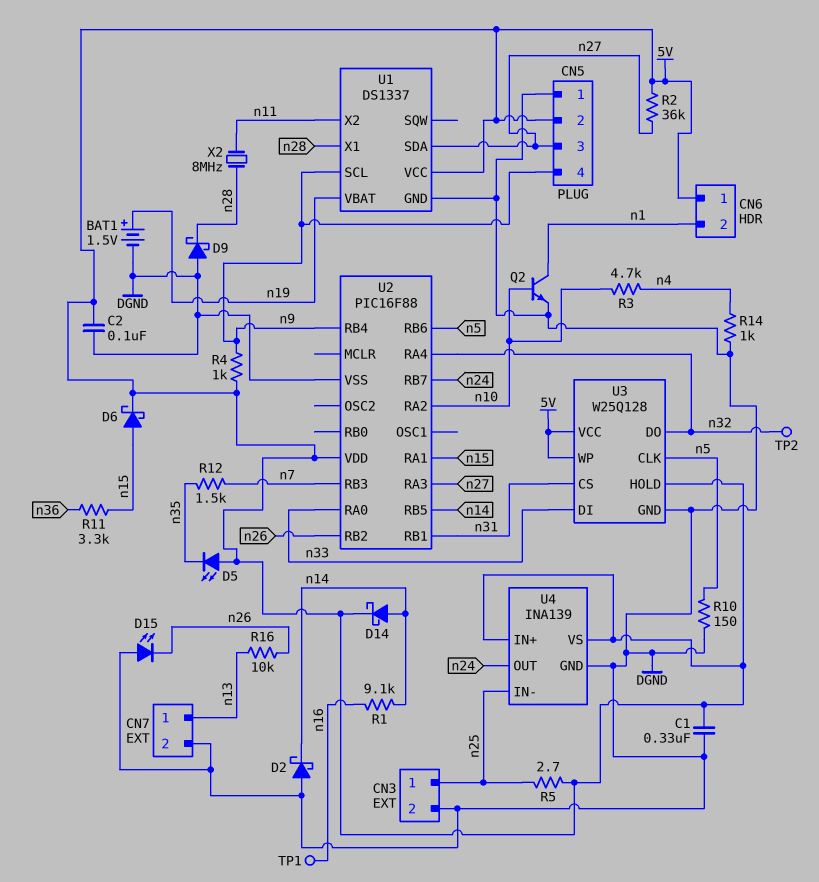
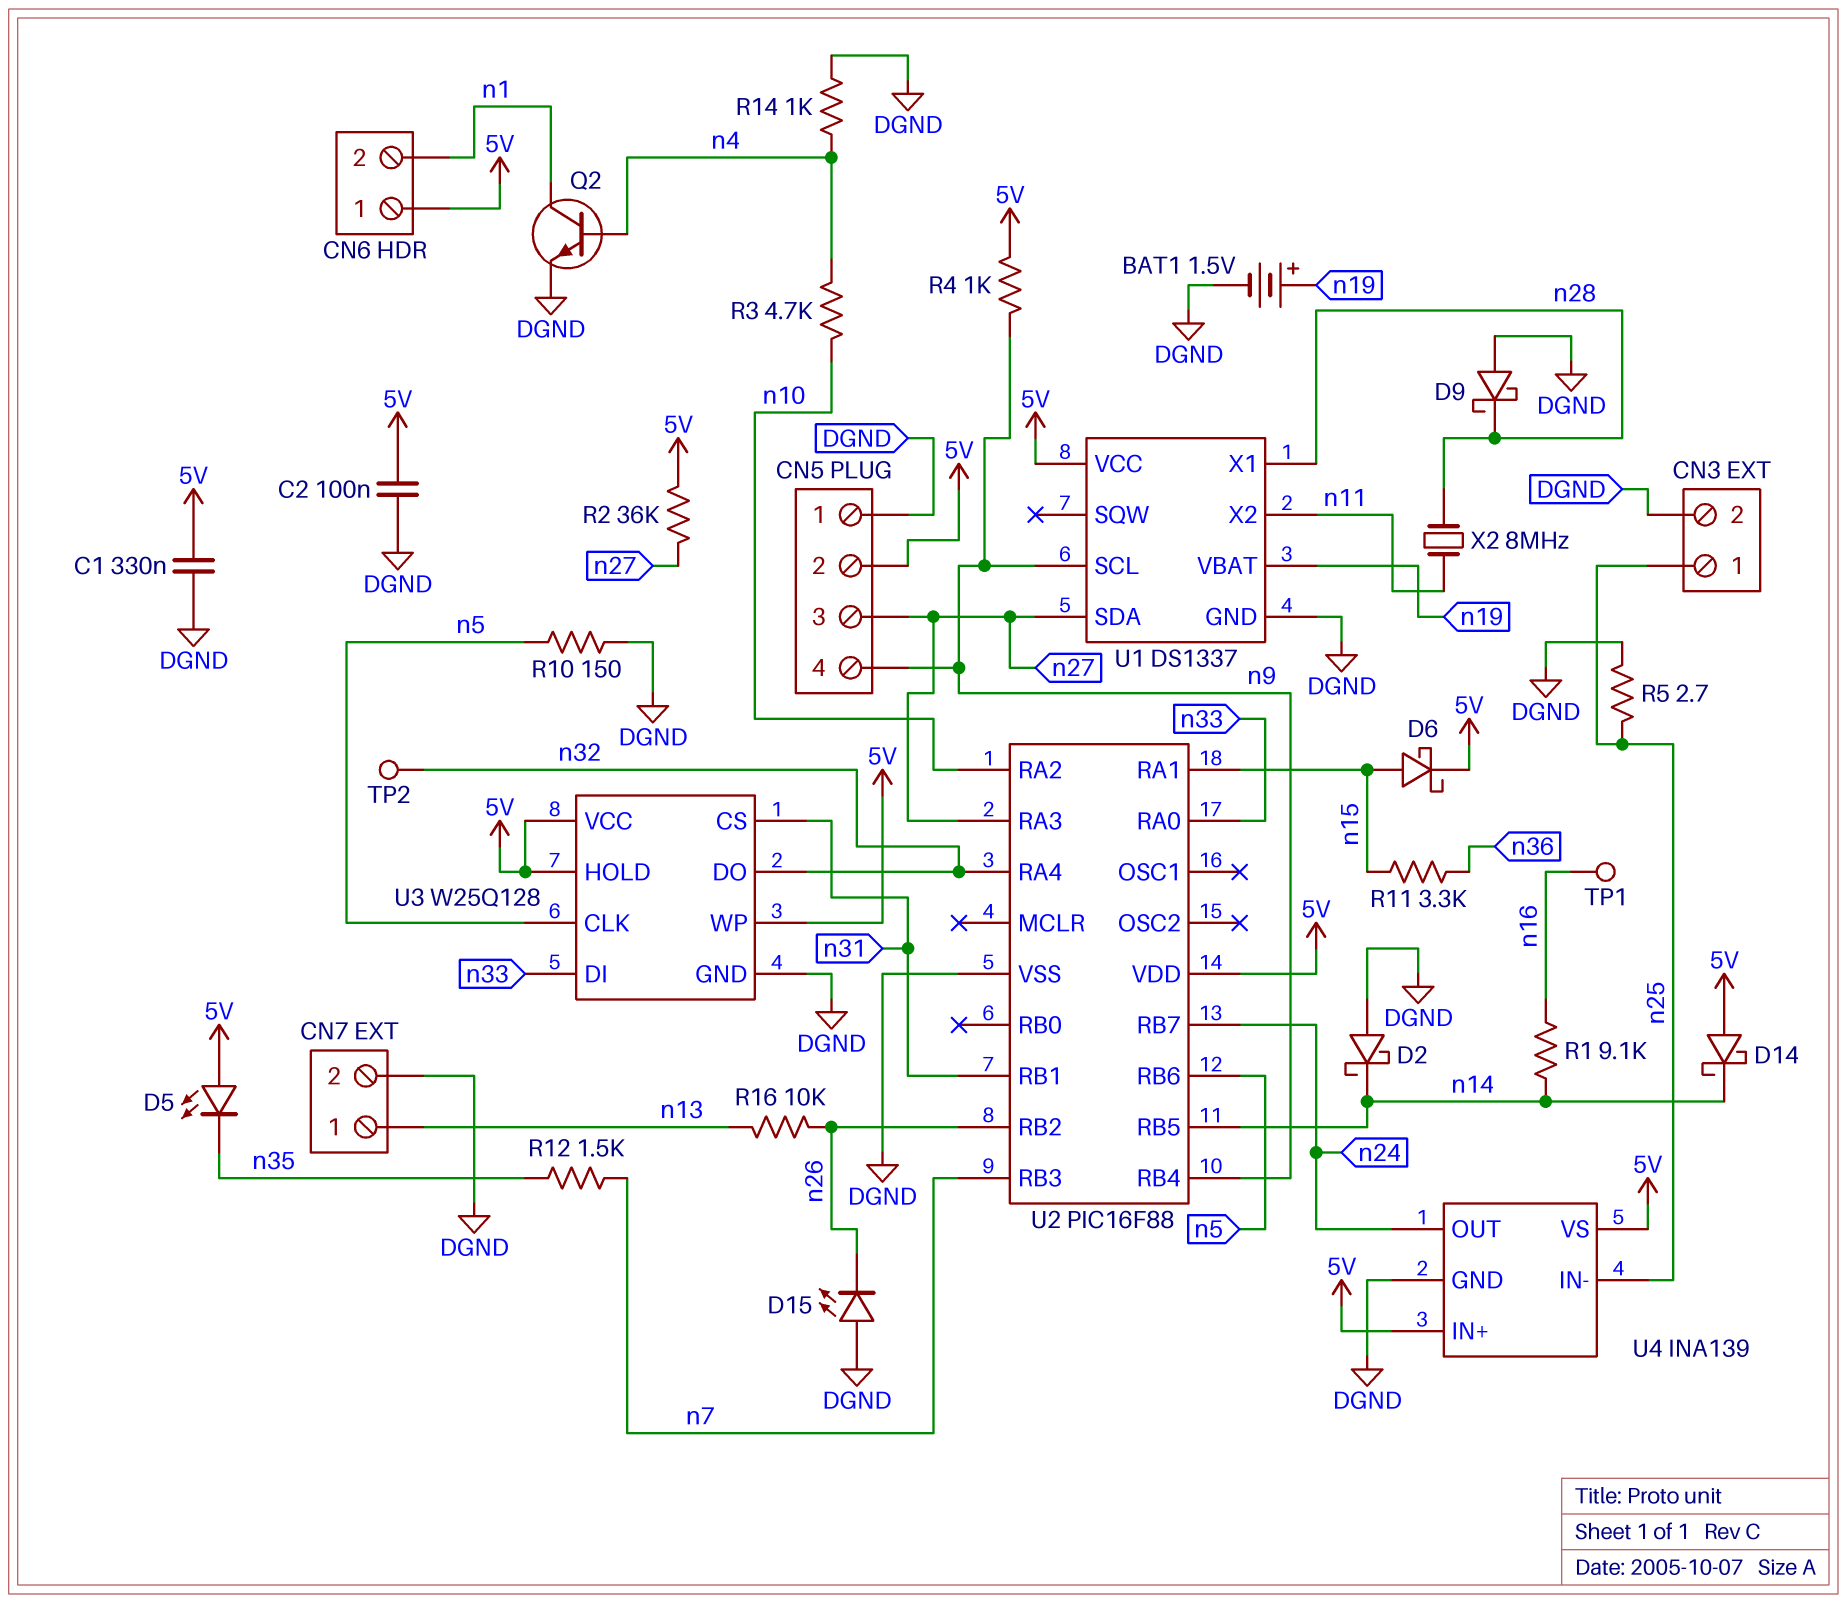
D14: schottky (A n14, K 5V) -> schottky (A 5V, K n14)
Q2: NPN (B n10, C n1, E DGND) -> NPN (B n4, C n1, E DGND)
R5: 2.7 (5V, n25) -> 2.7 (DGND, n25)

